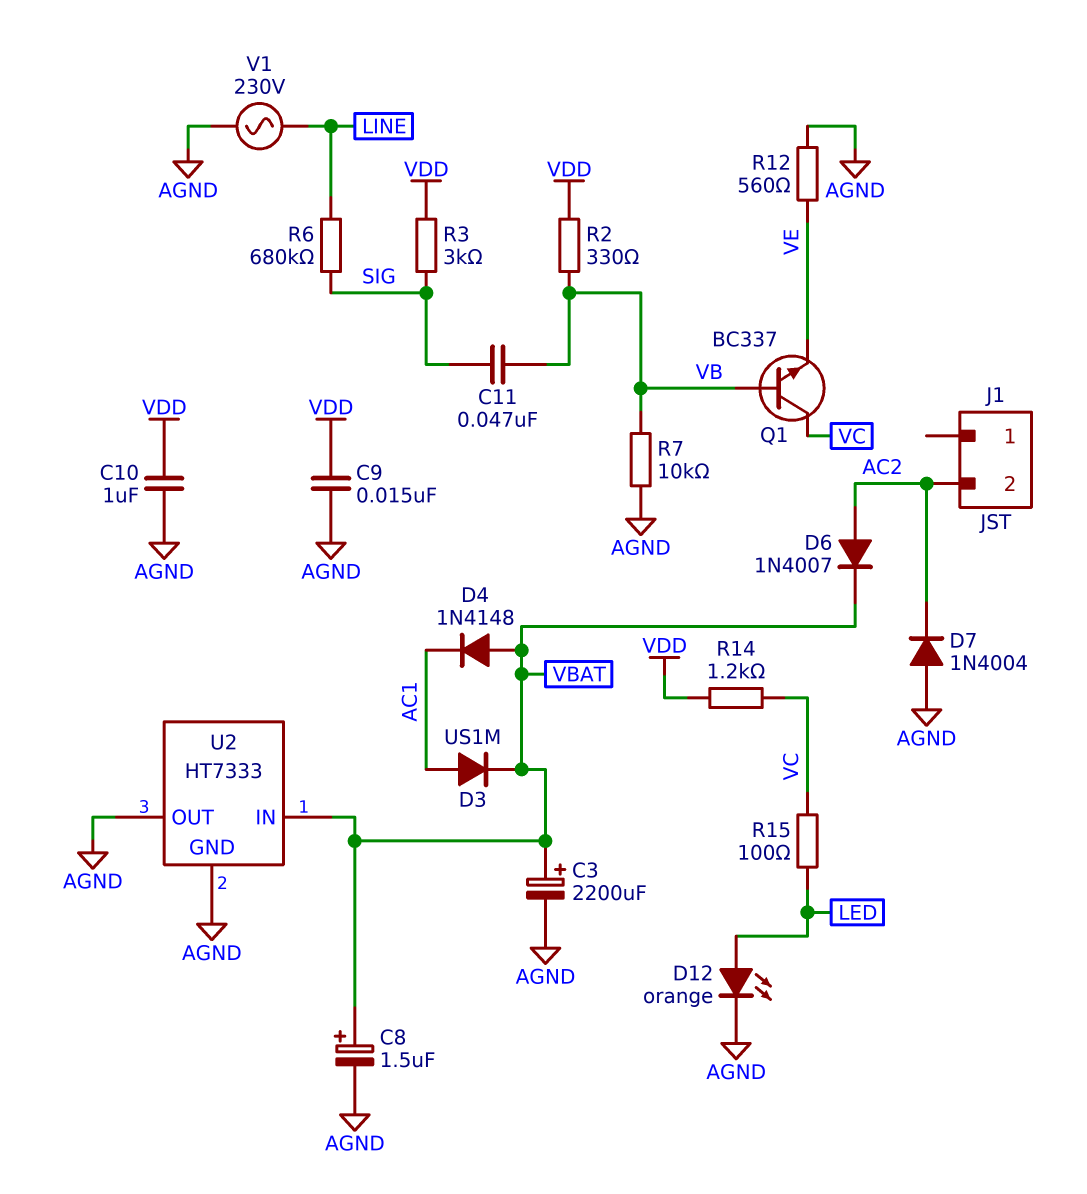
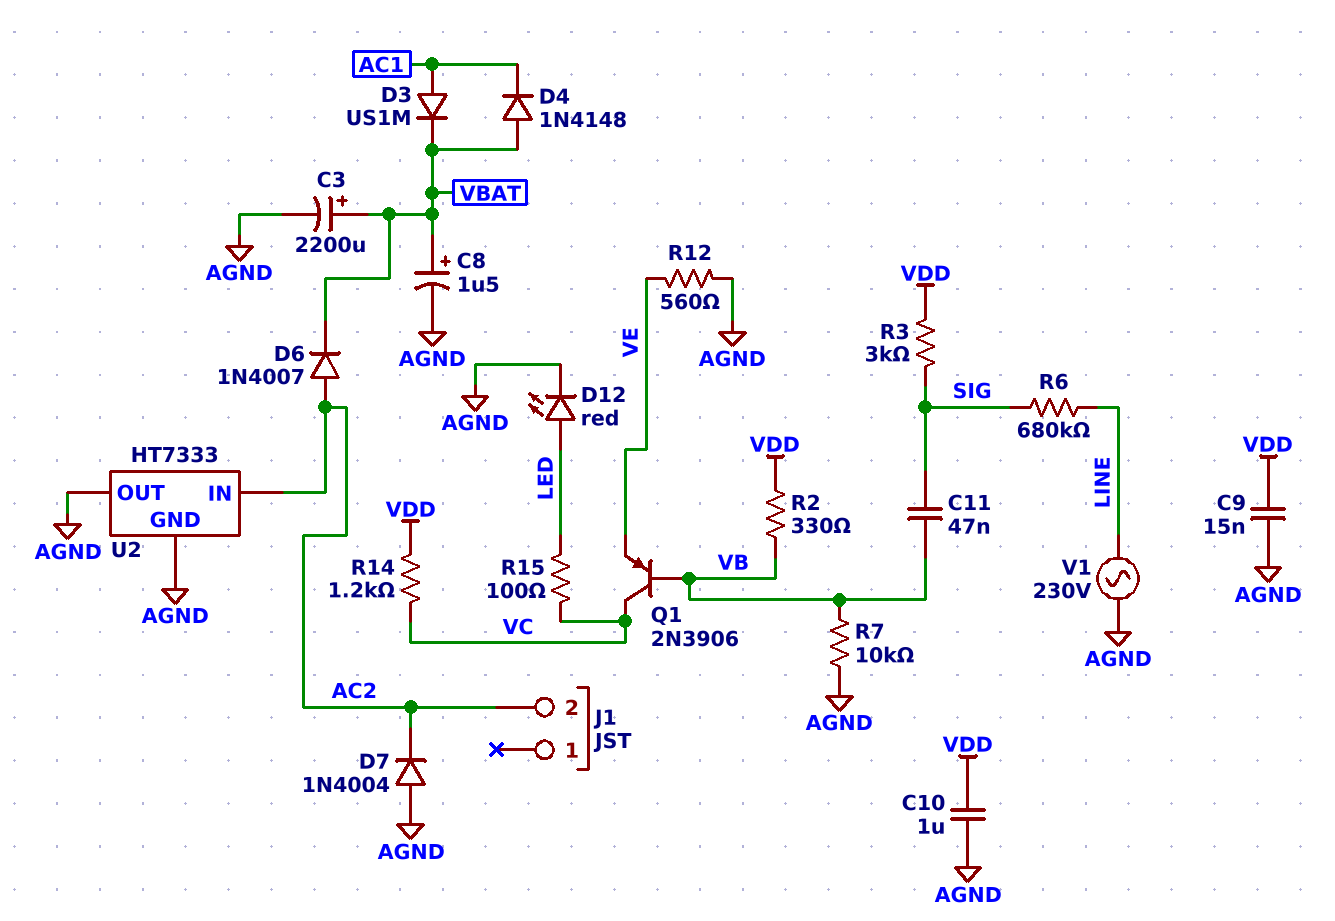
D12: LED orange (A LED, K AGND) -> LED red (A LED, K AGND)
Q1: NPN BC337 (B VB, C VC, E VE) -> PNP 2N3906 (B VB, C VC, E VE)
U2 pin IN: VBAT -> AC2

